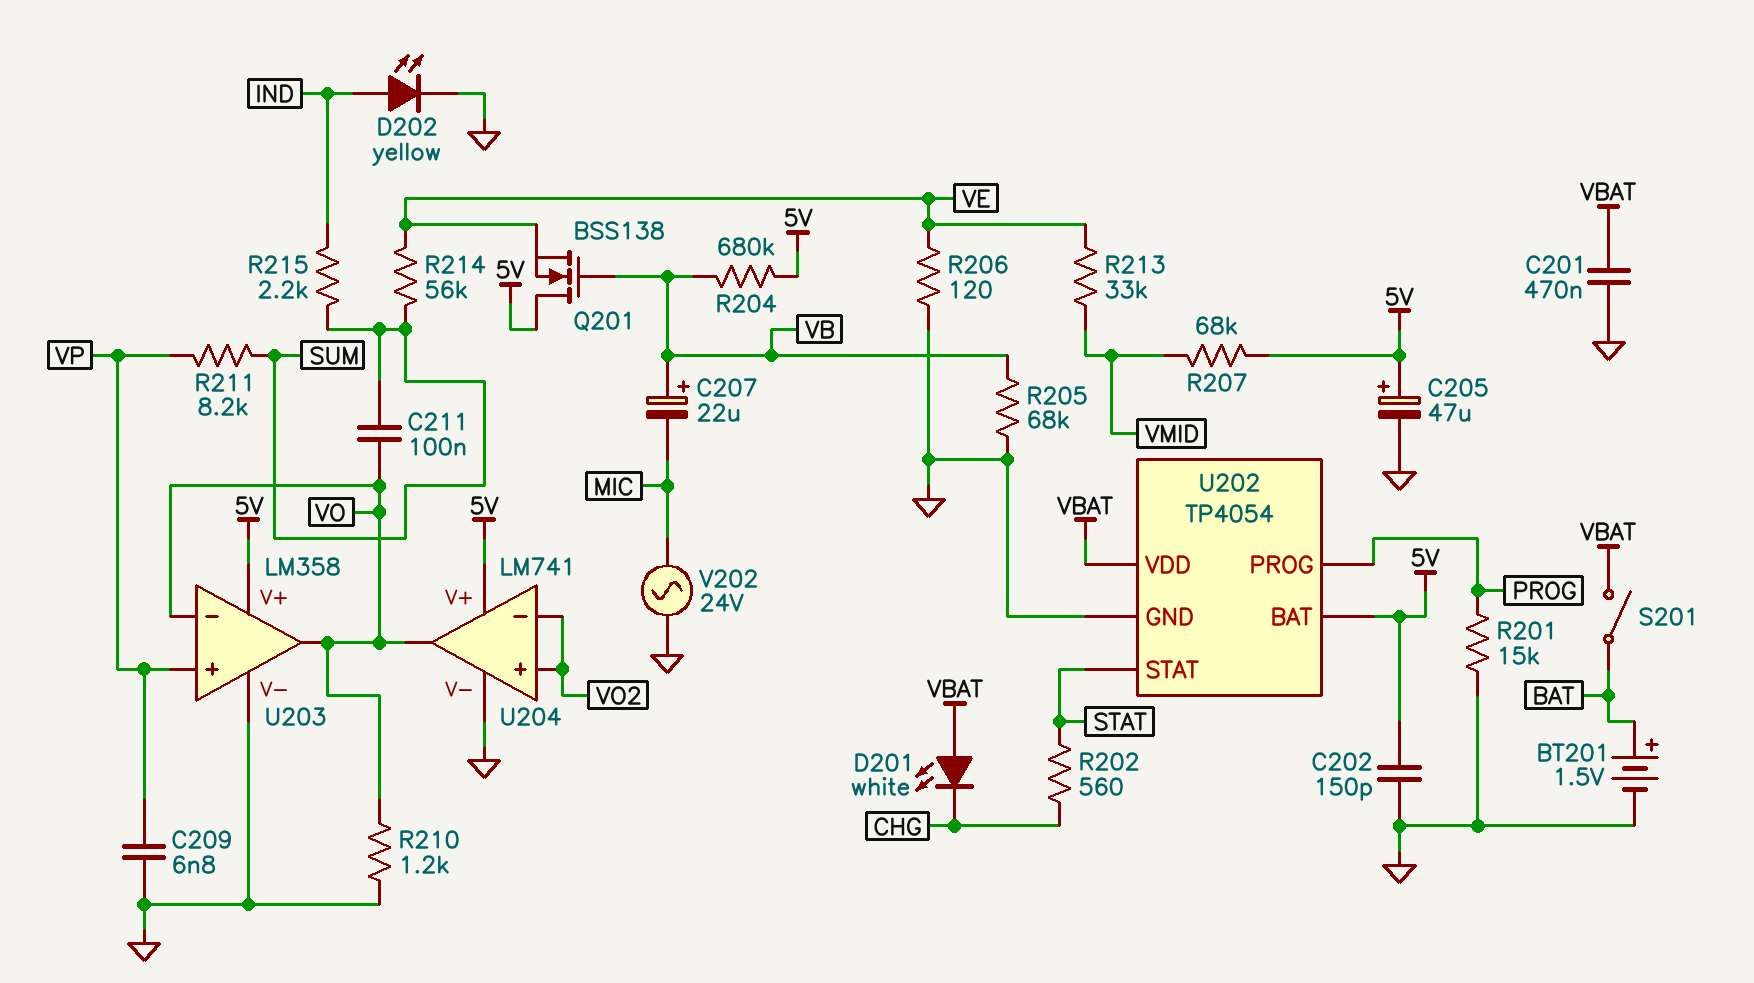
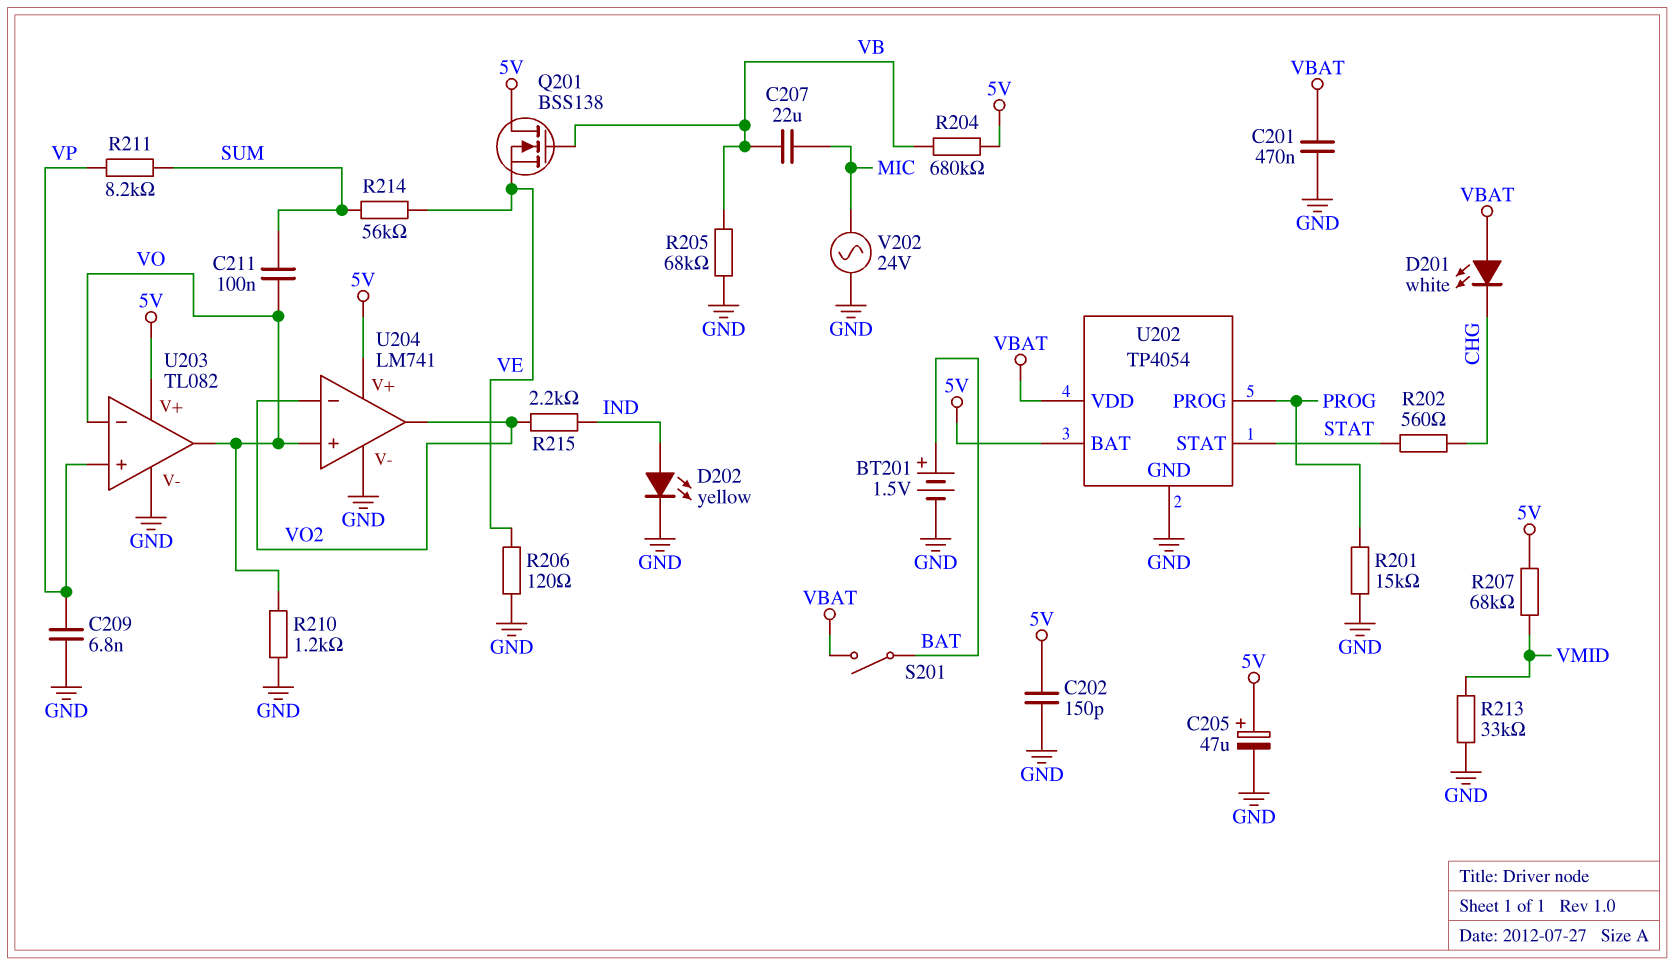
C207: 22uF (plus VB, minus MIC) -> 22uF (MIC, VB)
R213: 33k (VE, VMID) -> 33k (GND, VMID)
R215: 2.2k (IND, SUM) -> 2.2k (IND, VO2)
U203: LM358 -> TL082
U204 pin in+: VO2 -> VO
U204 pin out: VO -> VO2

